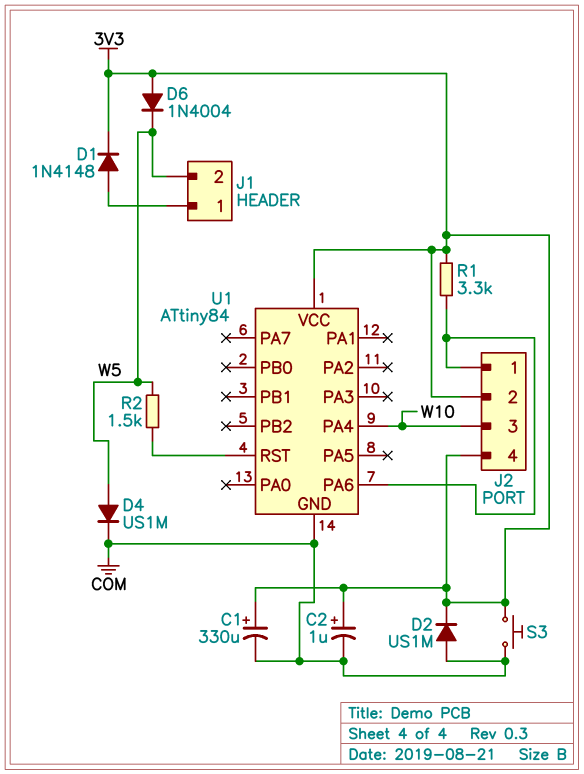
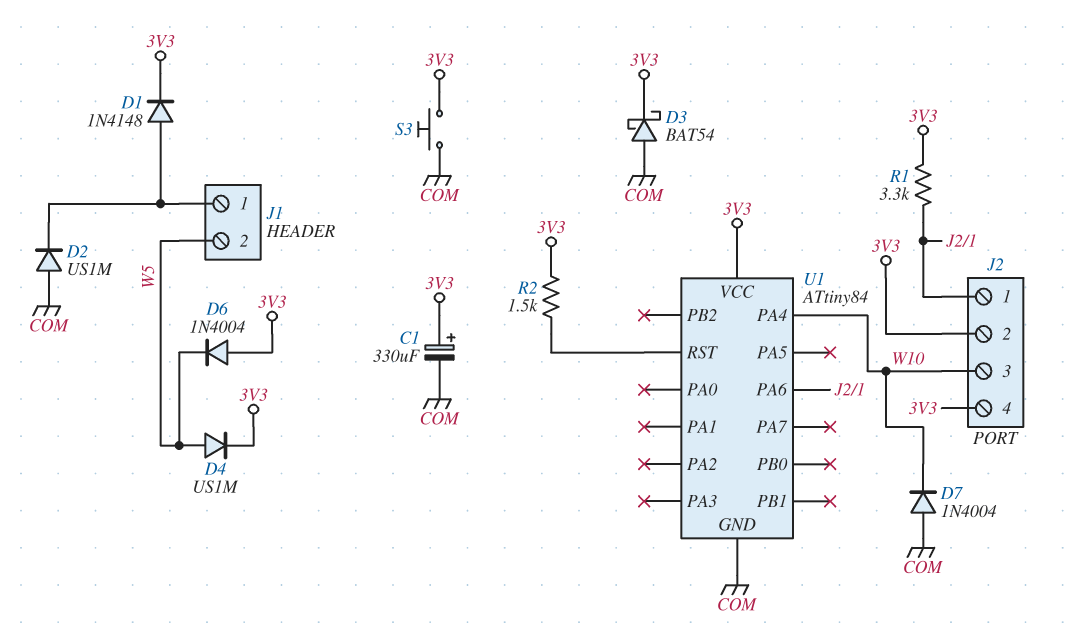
C2: 1uF (plus 3V3, minus COM) -> none
D2: diode US1M (A COM, K 3V3) -> diode US1M (A COM, K J1/1)
D3: none -> schottky BAT54 (A COM, K 3V3)
D4: diode US1M (A W5, K COM) -> diode US1M (A W5, K 3V3)
D7: none -> diode 1N4004 (A COM, K W10)
R2: 1.5k (U1/RST, W5) -> 1.5k (3V3, U1/RST)

